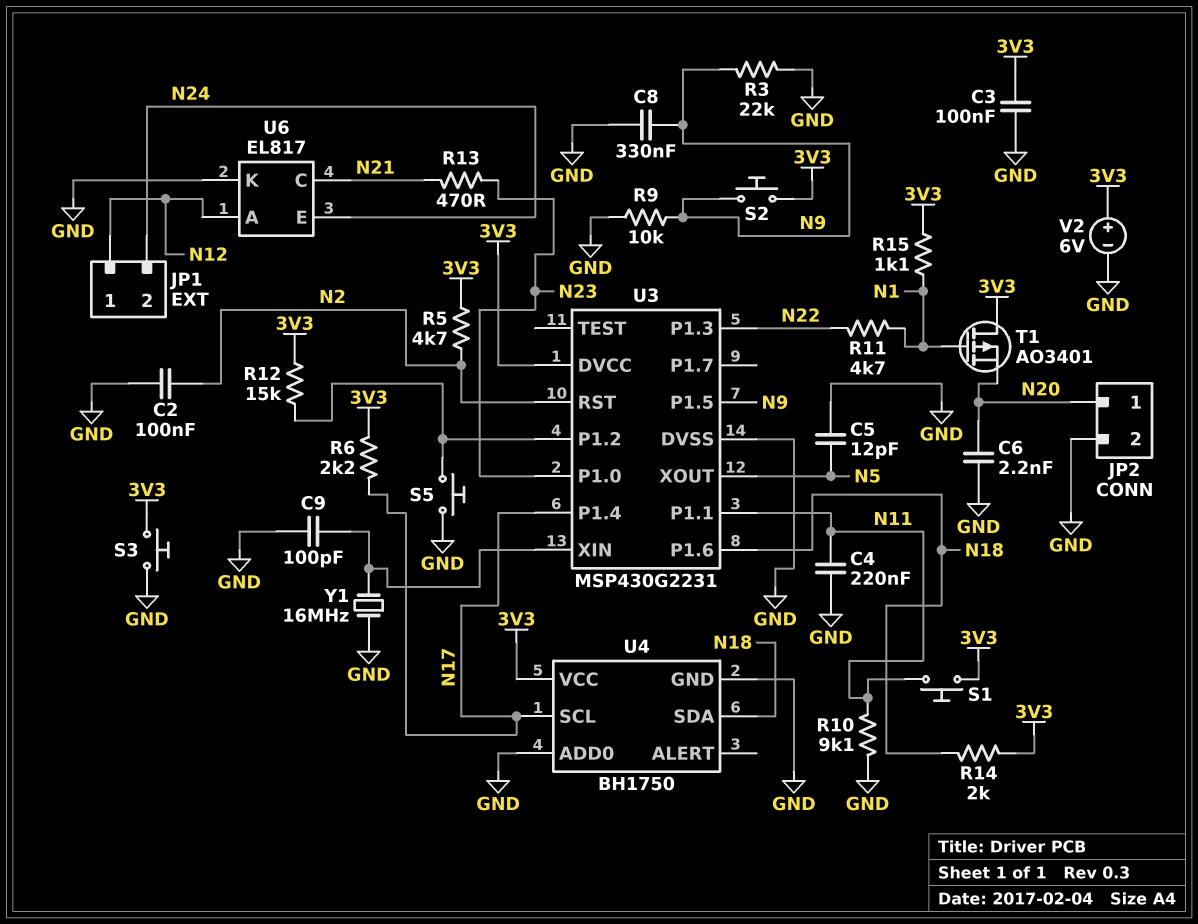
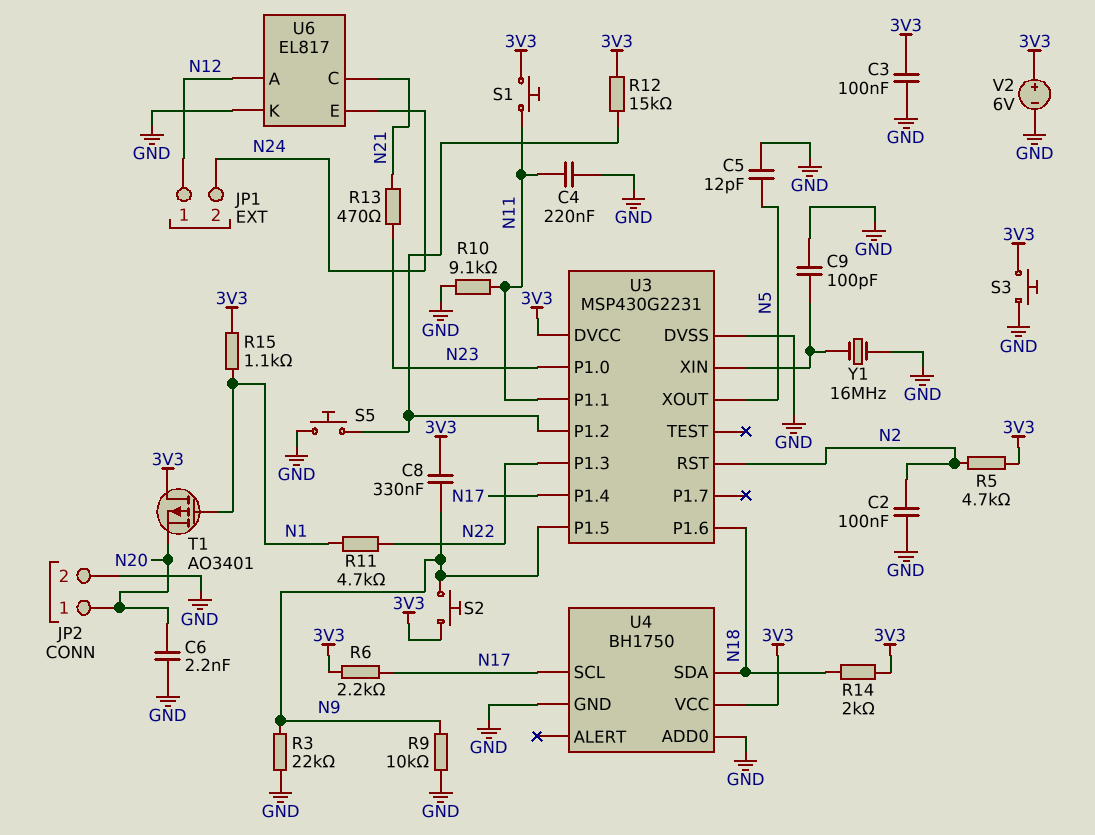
C8: 330nF (GND, N9) -> 330nF (3V3, N9)

